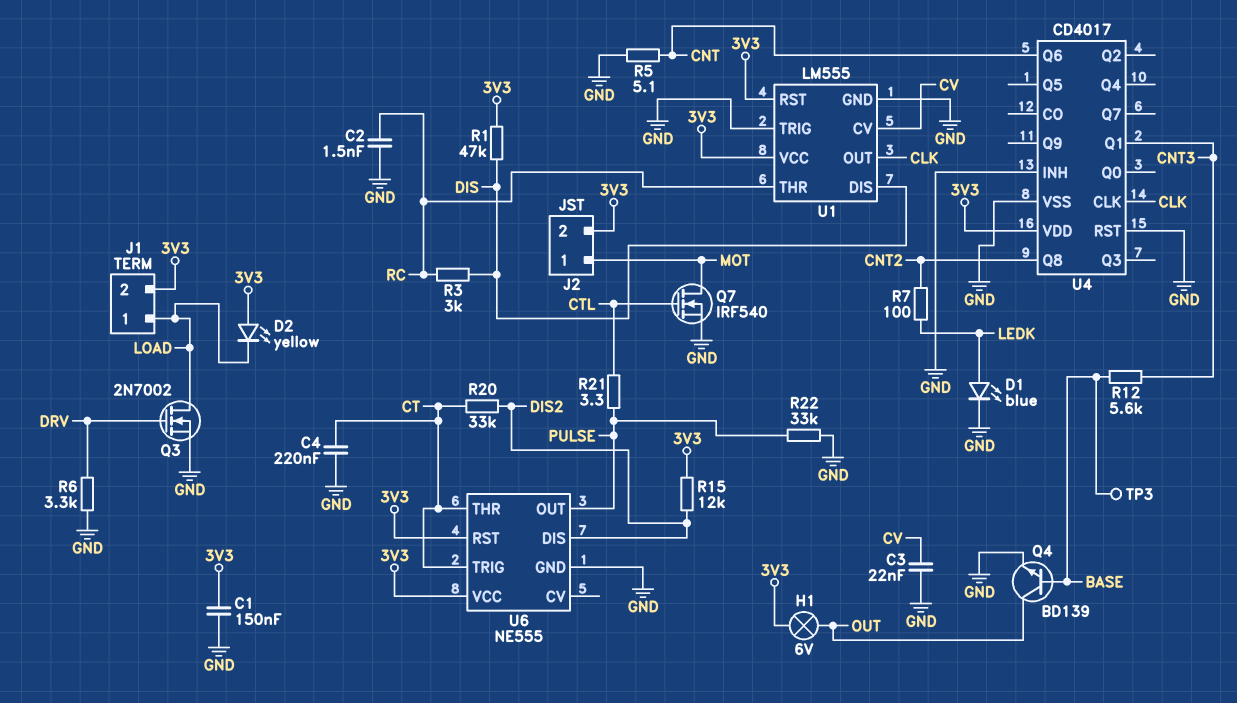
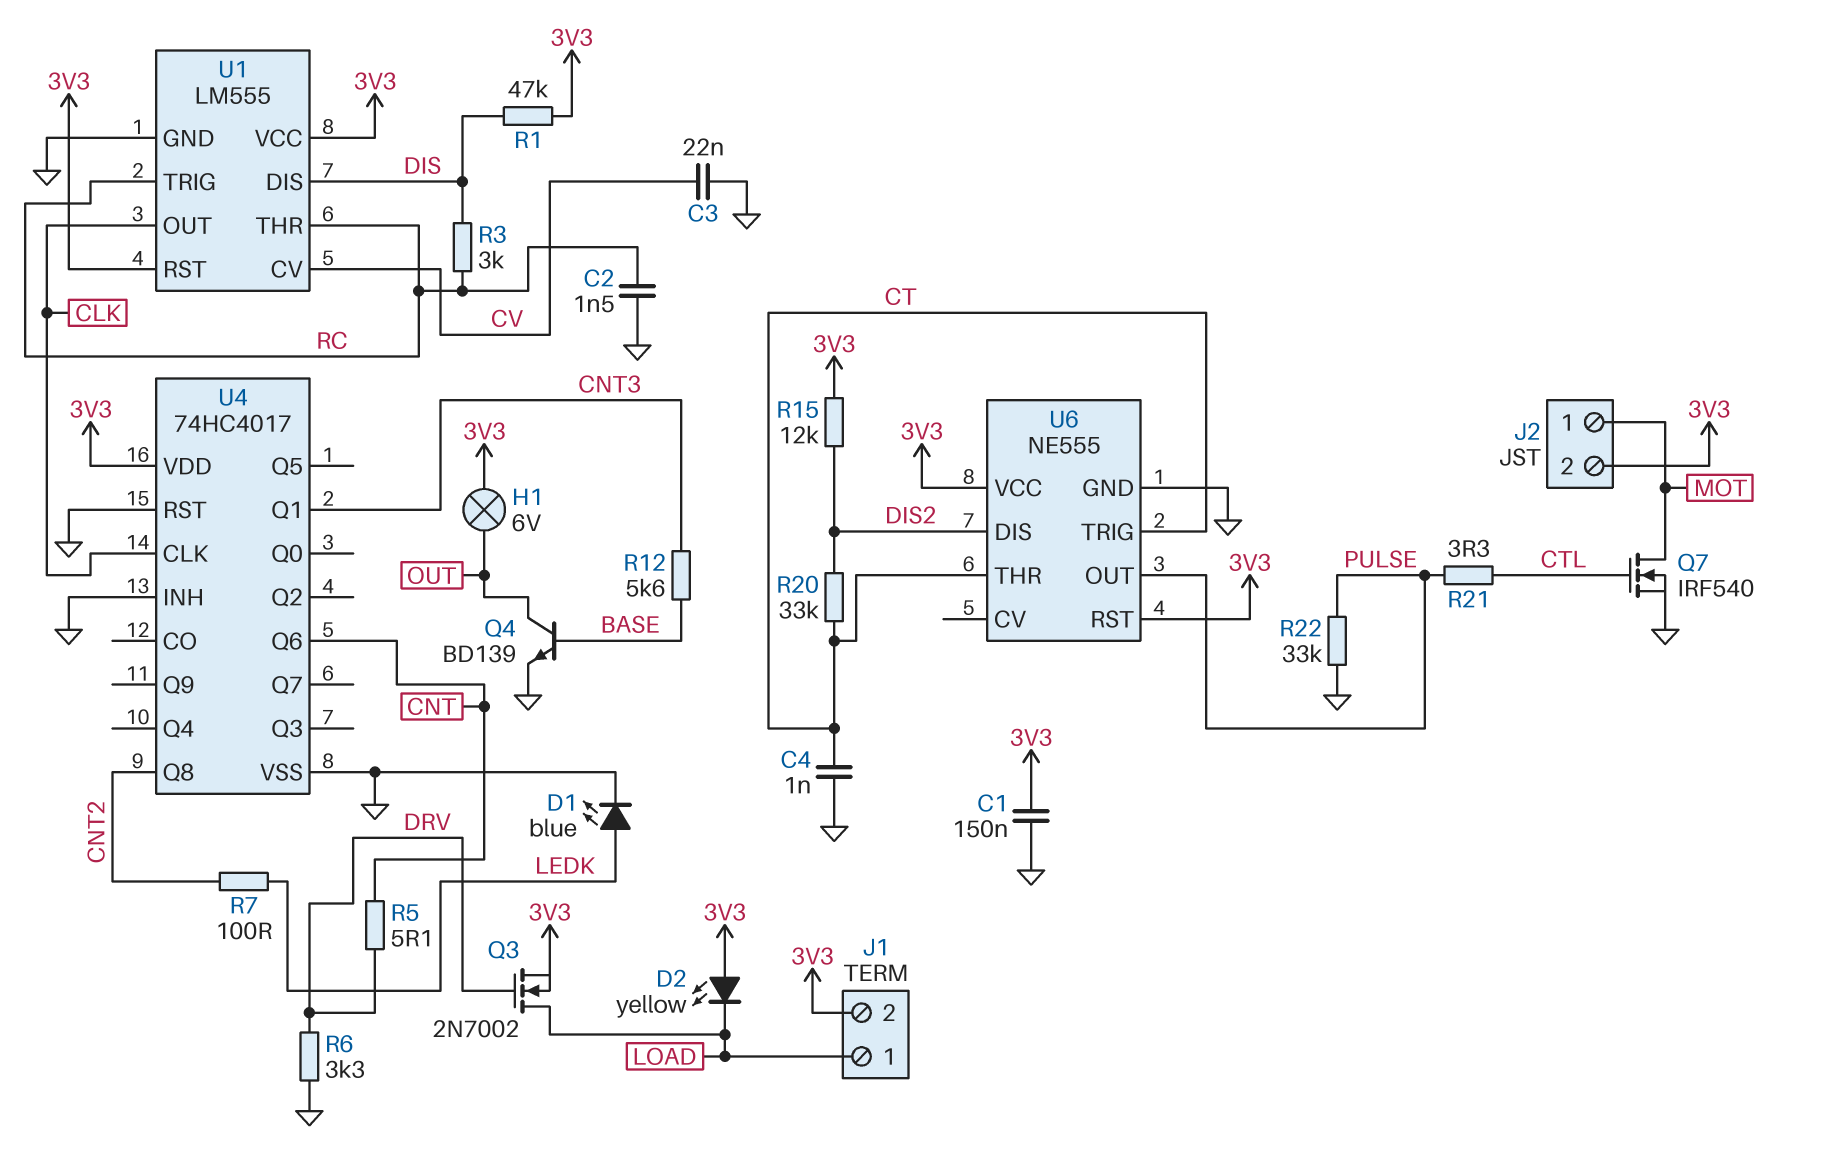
C4: 220nF (CT, GND) -> 1nF (CT, GND)
Q3: NMOS 2N7002 (G DRV, D LOAD, S GND) -> NMOS 2N7002 (G DRV, D LOAD, S 3V3)
R5: 5.1 (CNT, GND) -> 5.1 (CNT, DRV)
TP3: test point (BASE) -> none
U1 pin TRIG: GND -> RC
U4: CD4017 -> 74HC4017

